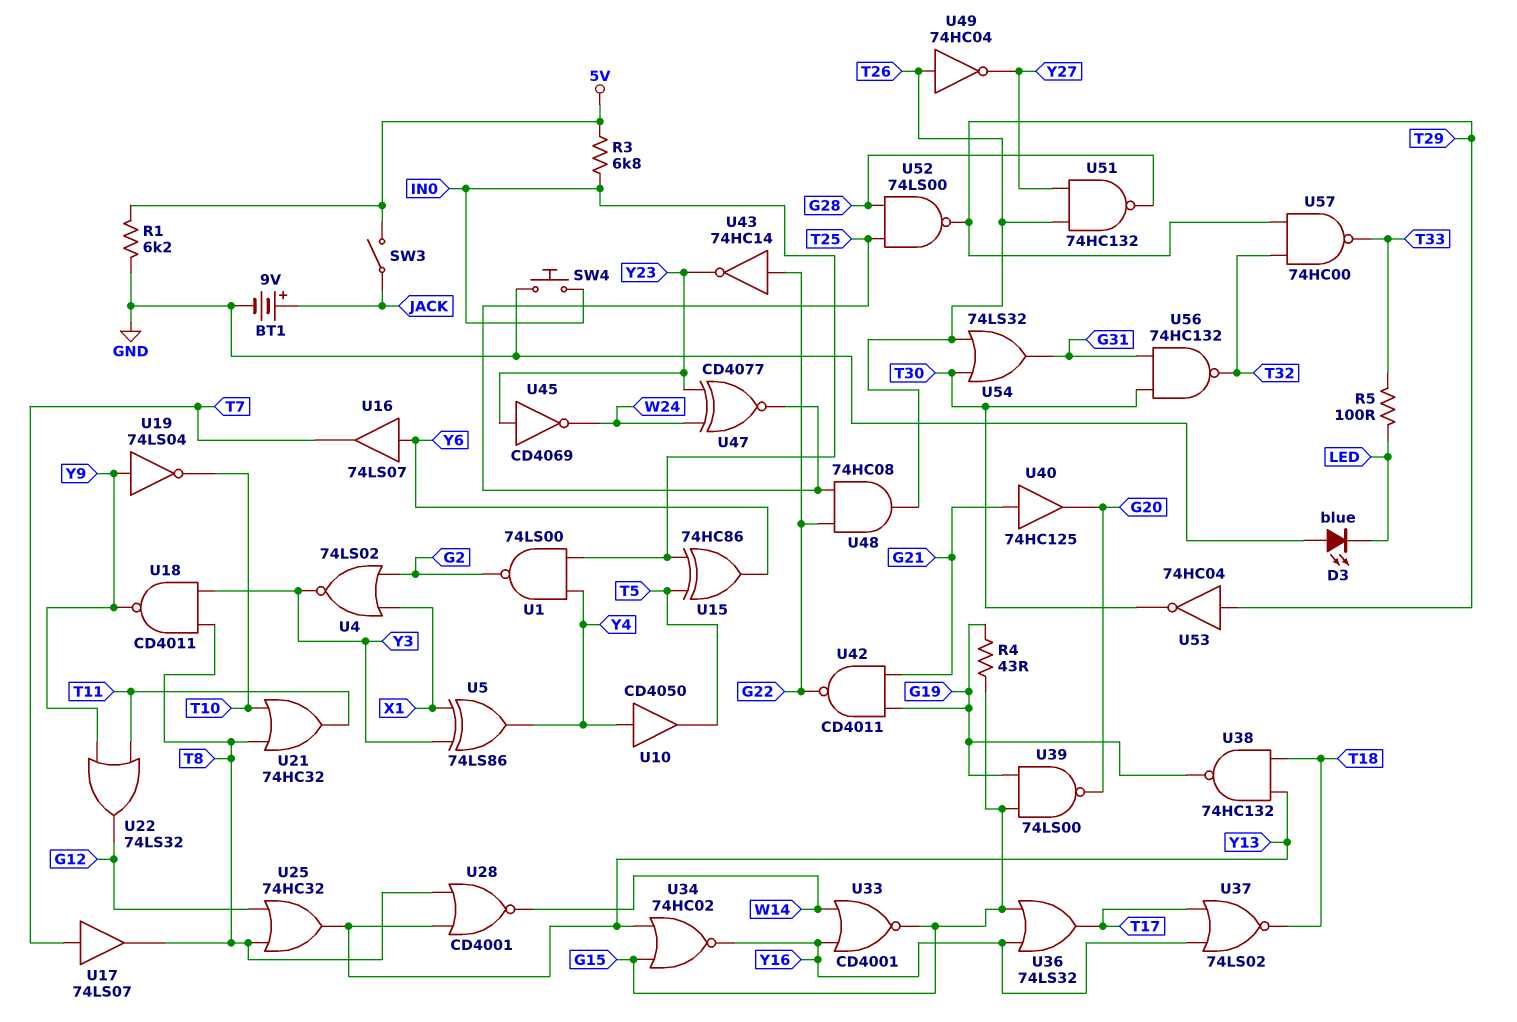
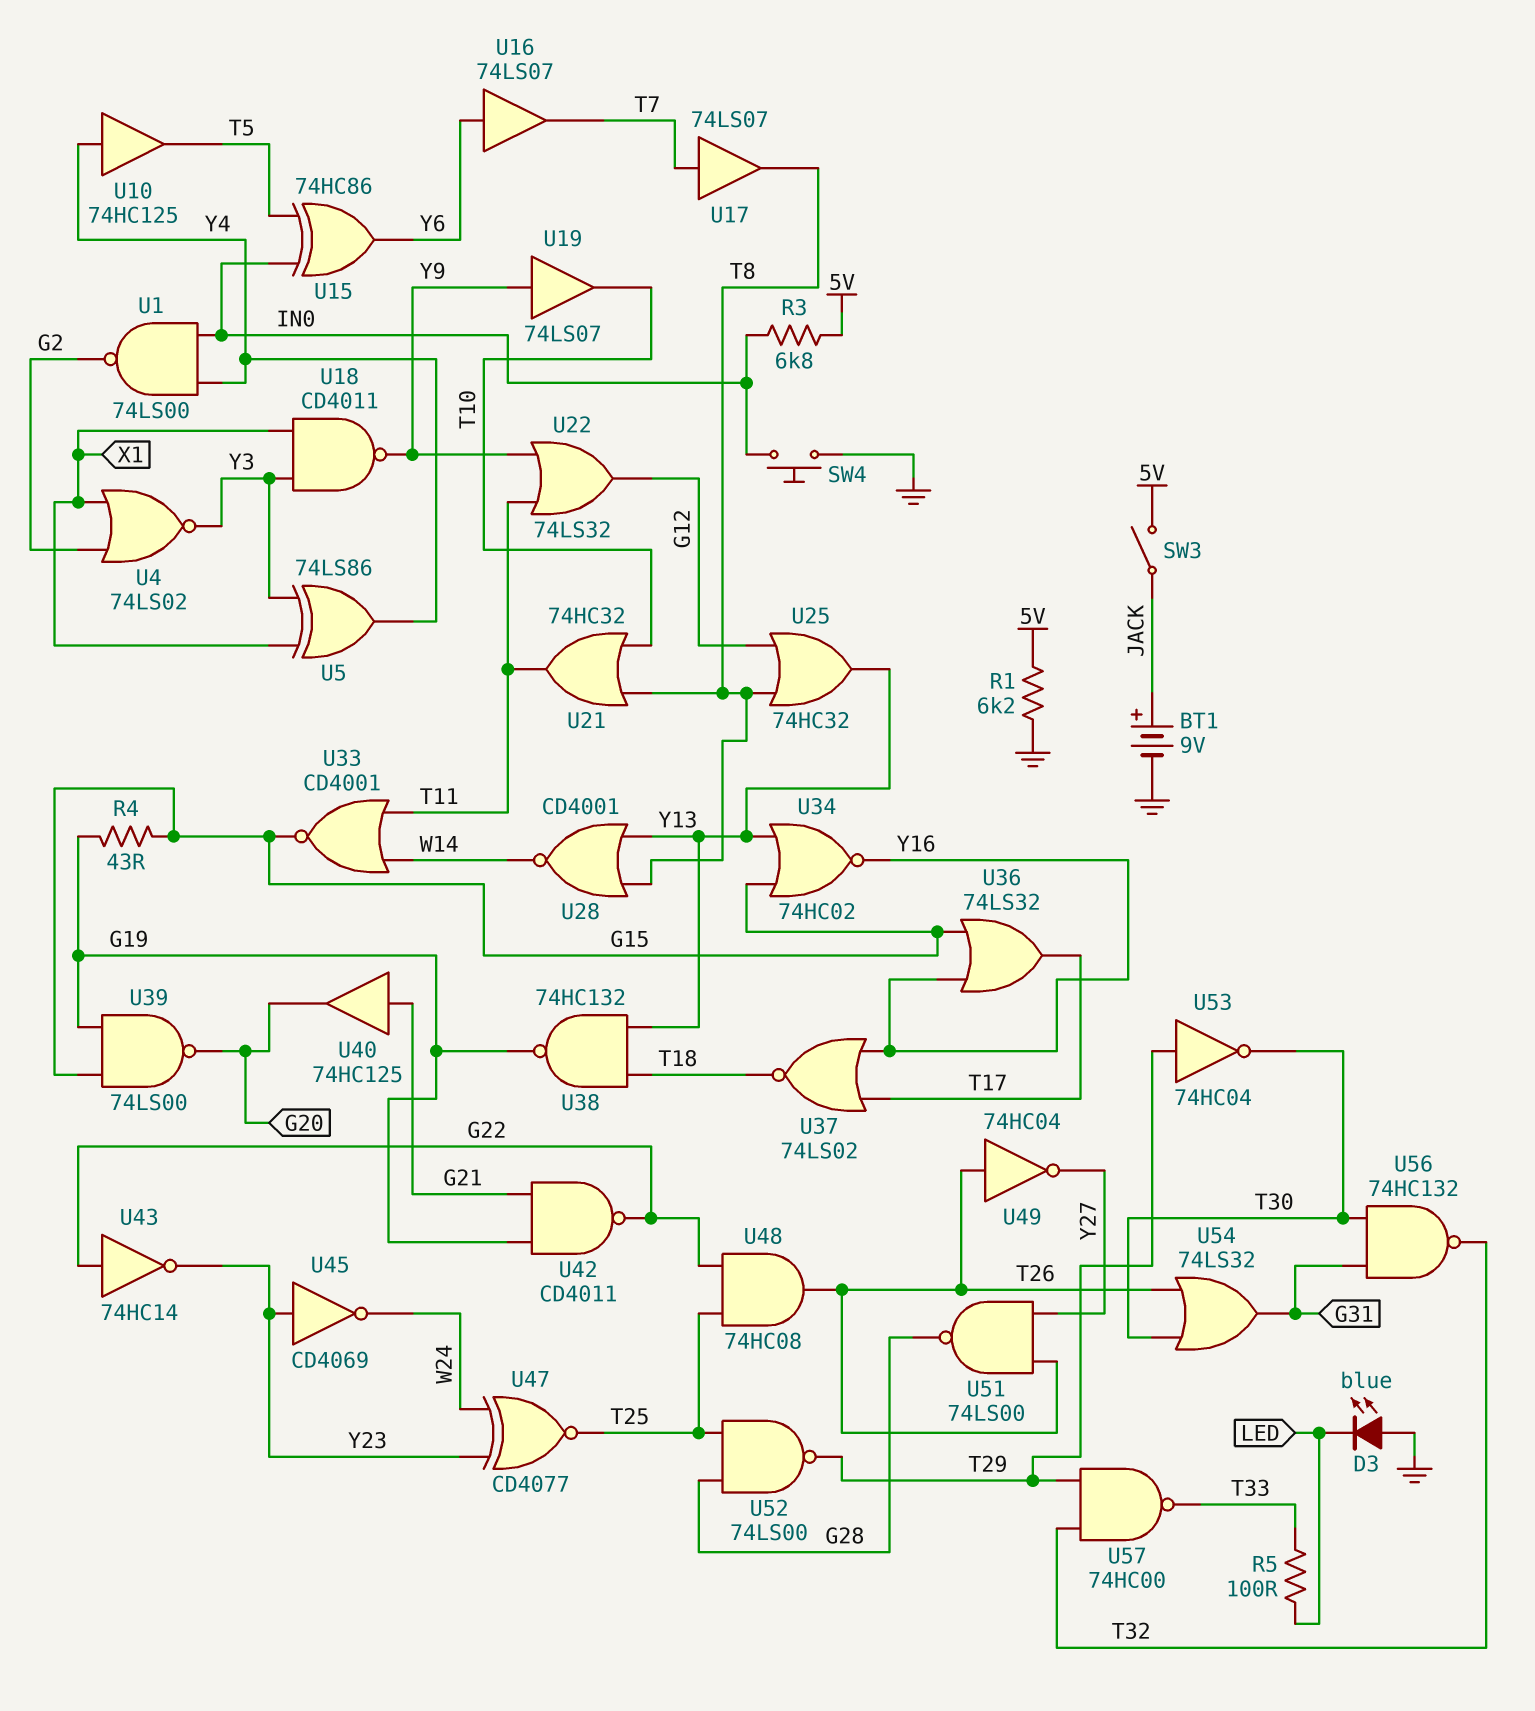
U10: buffer CD4050 (in Y4, out T5) -> buffer 74HC125 (in Y4, out T5)
U18: NAND CD4011 (in T8, in Y3, out Y9) -> NAND CD4011 (in X1, in Y3, out Y9)
U19: NOT 74LS04 (in Y9, out T10) -> buffer 74LS07 (in Y9, out T10)
U33: NOR CD4001 (in W14, in Y16, out G15) -> NOR CD4001 (in T11, in W14, out G15)
U51: NAND 74HC132 (in T26, in Y27, out G28) -> NAND 74LS00 (in T26, in Y27, out G28)

